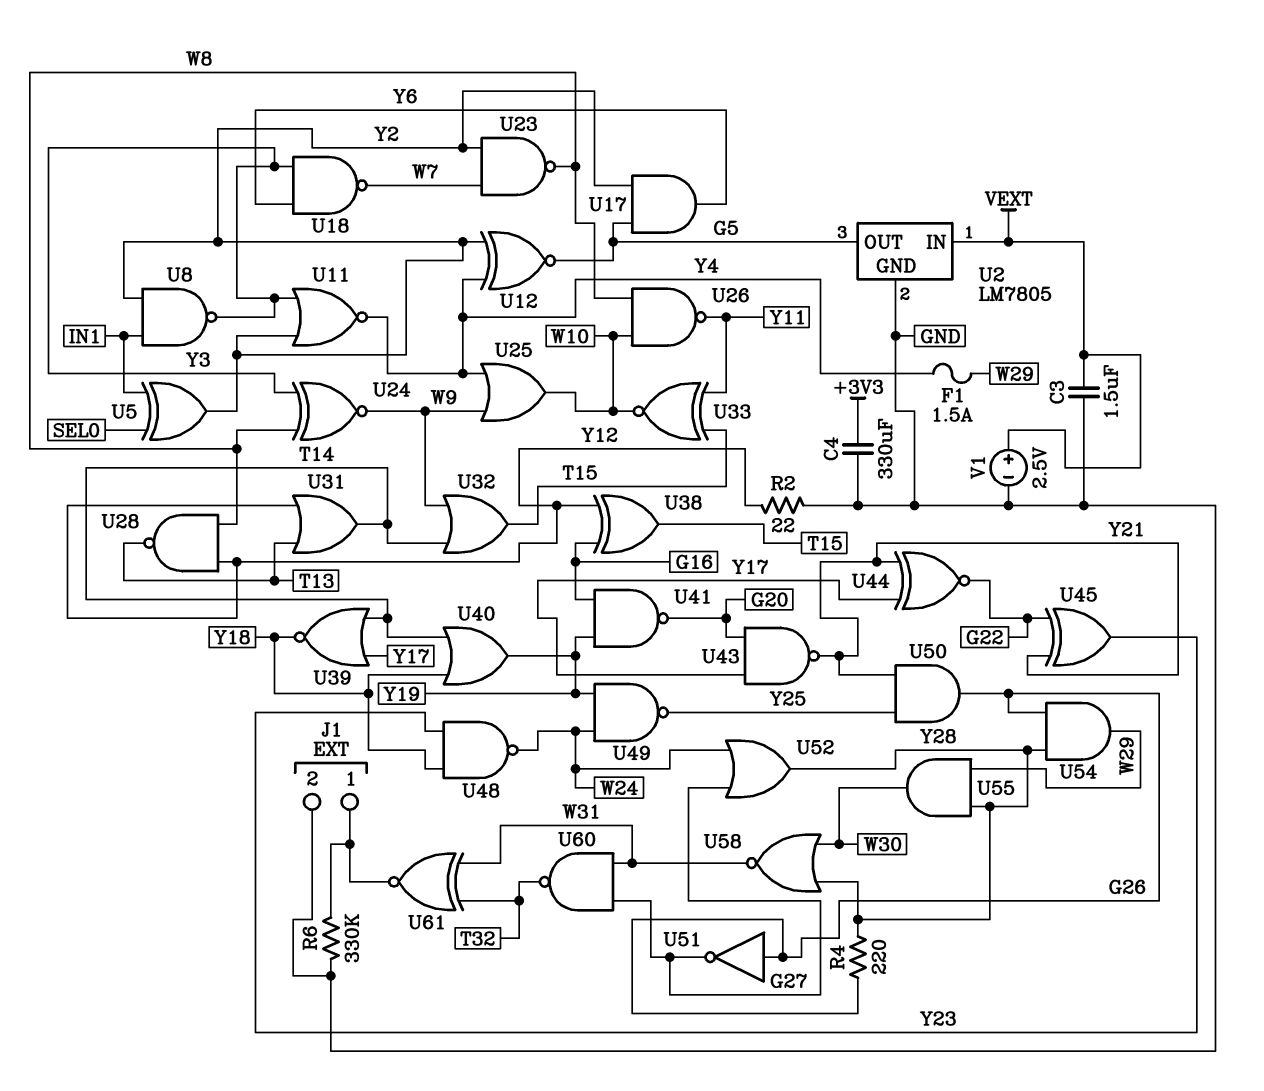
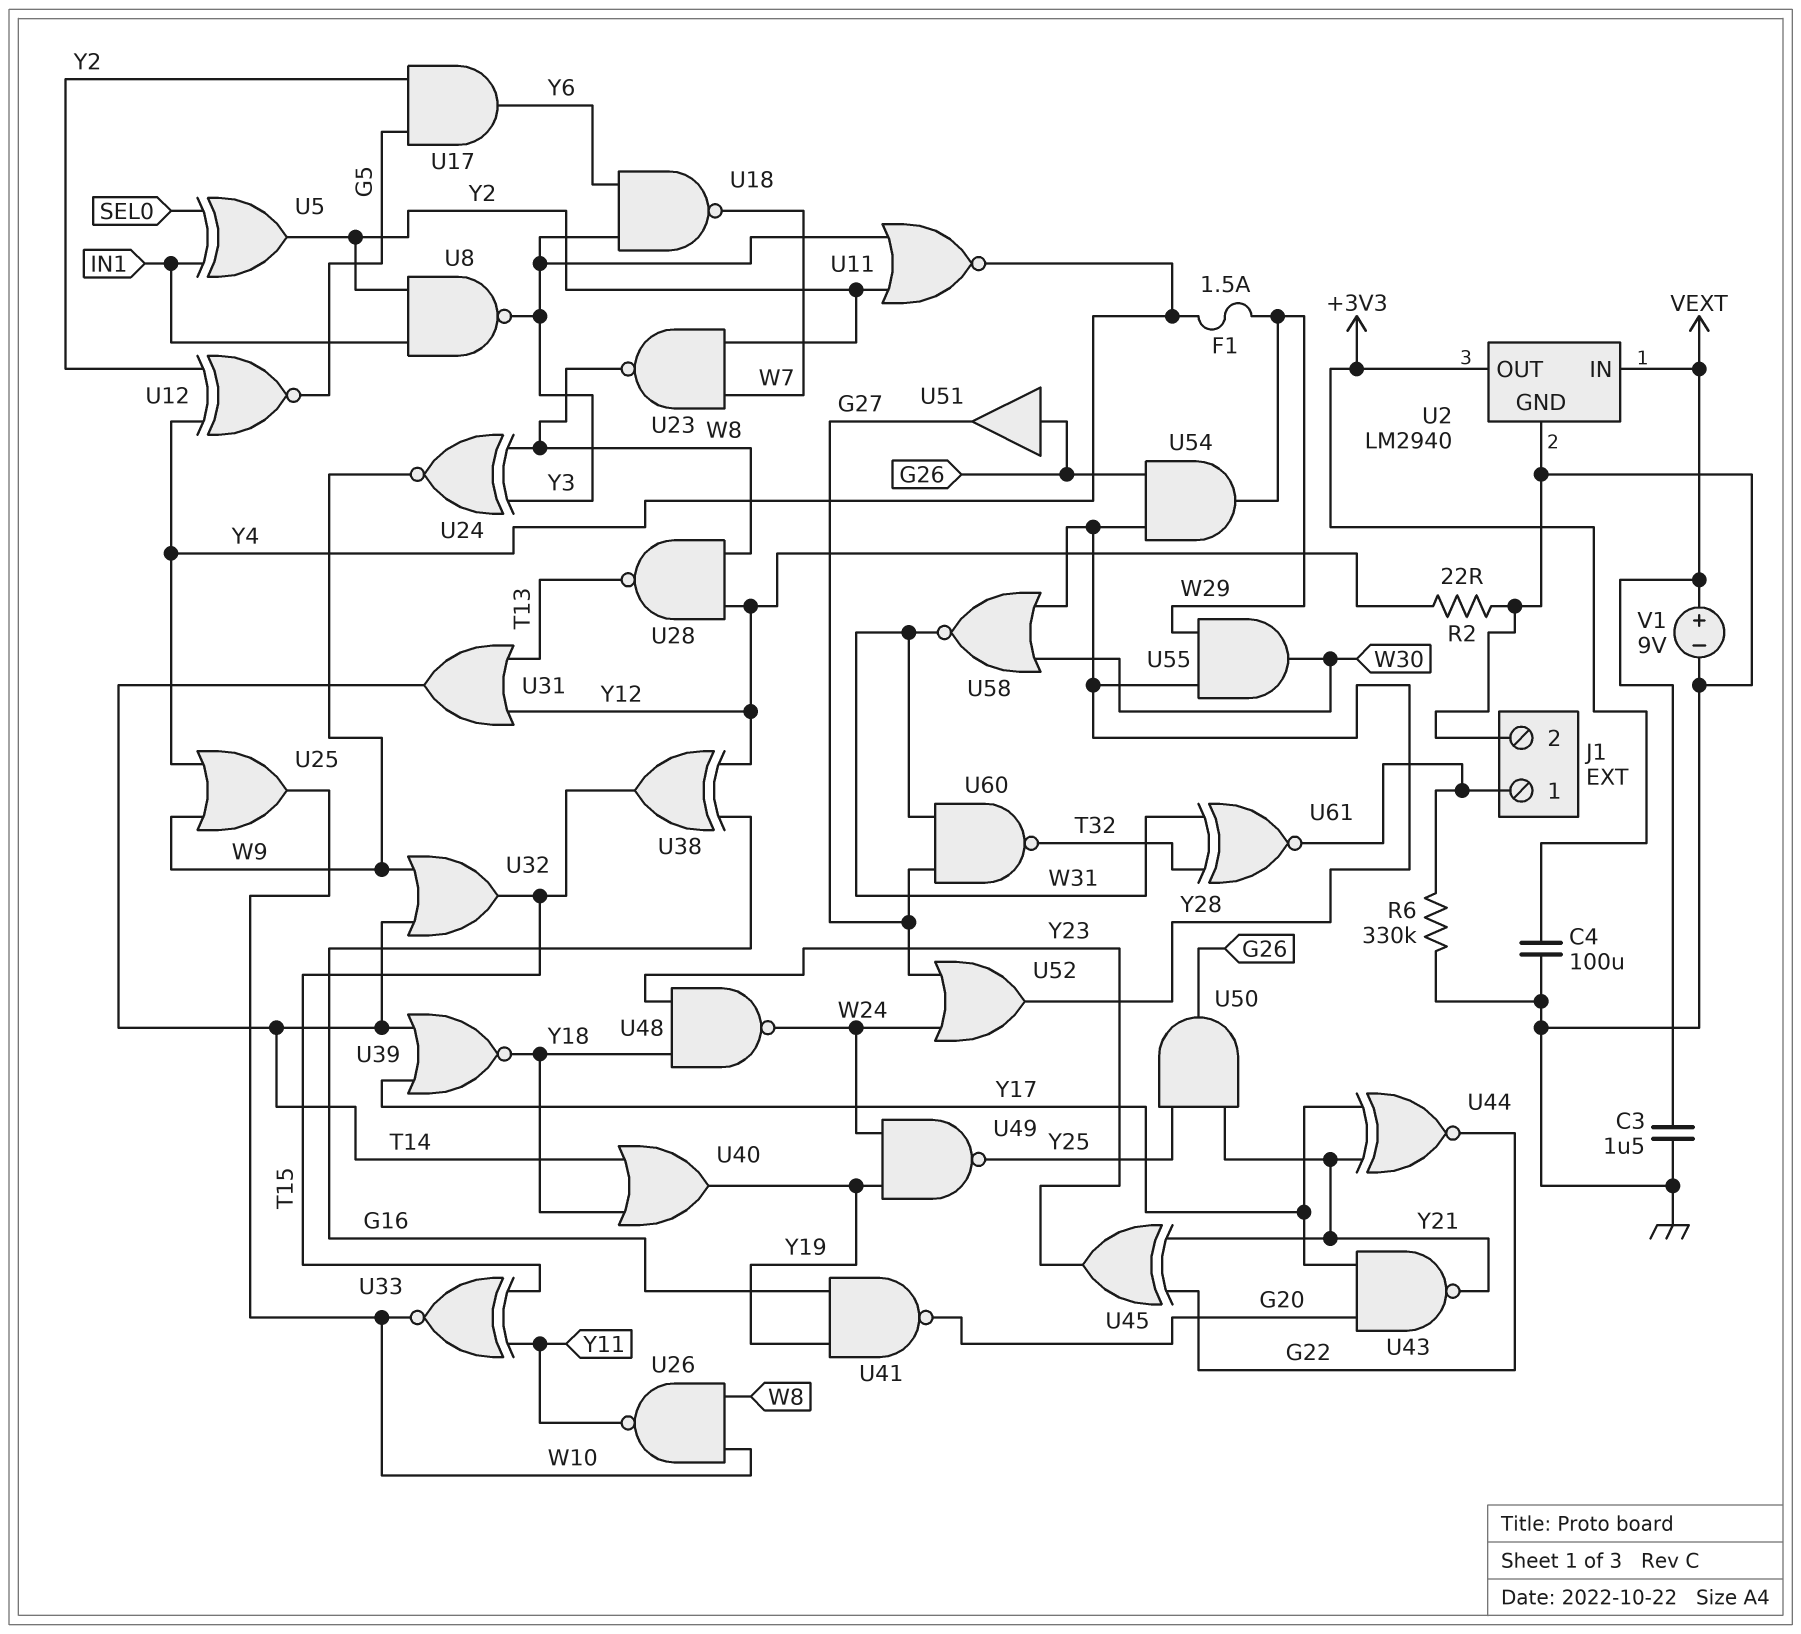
C4: 330uF (+3V3, GND) -> 100uF (+3V3, GND)
R4: 220 (G26, Y28) -> none
U2: LM7805 -> LM2940
U2 pin OUT: G5 -> +3V3
U51: NOT (in G26, out G27) -> buffer (in G26, out G27)
V1: 2.5V (plus VEXT, minus GND) -> 9V (plus VEXT, minus GND)

